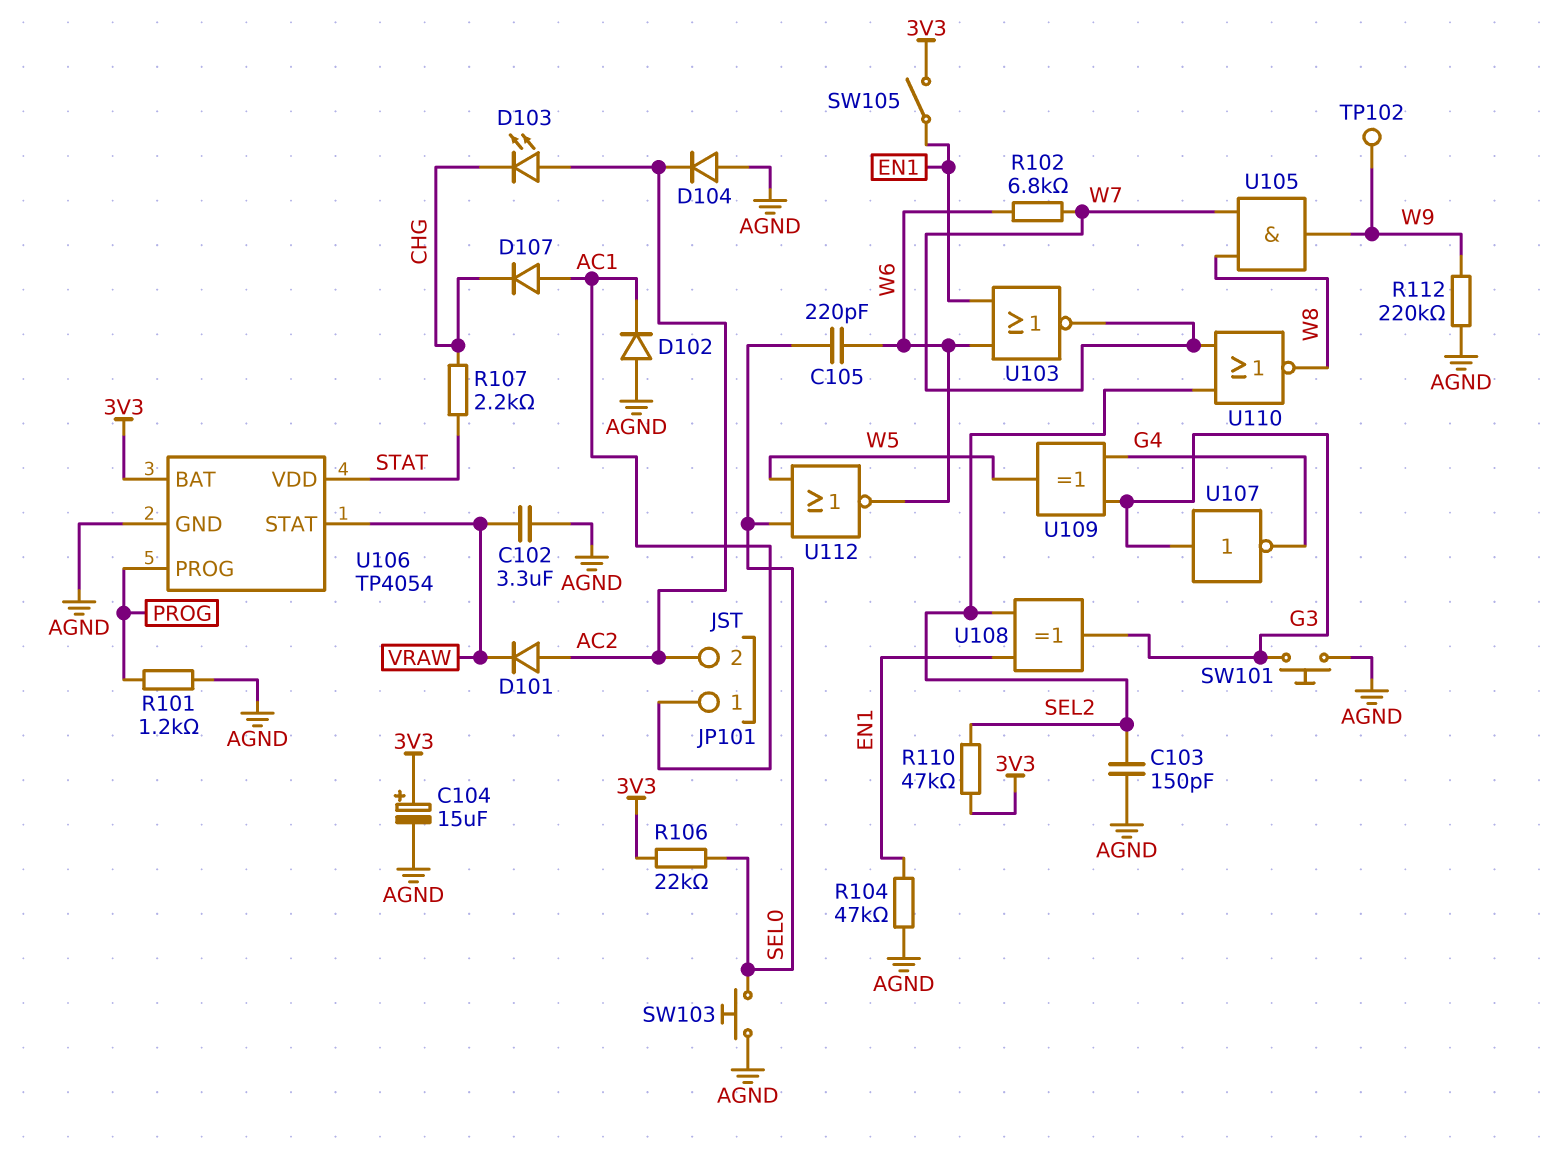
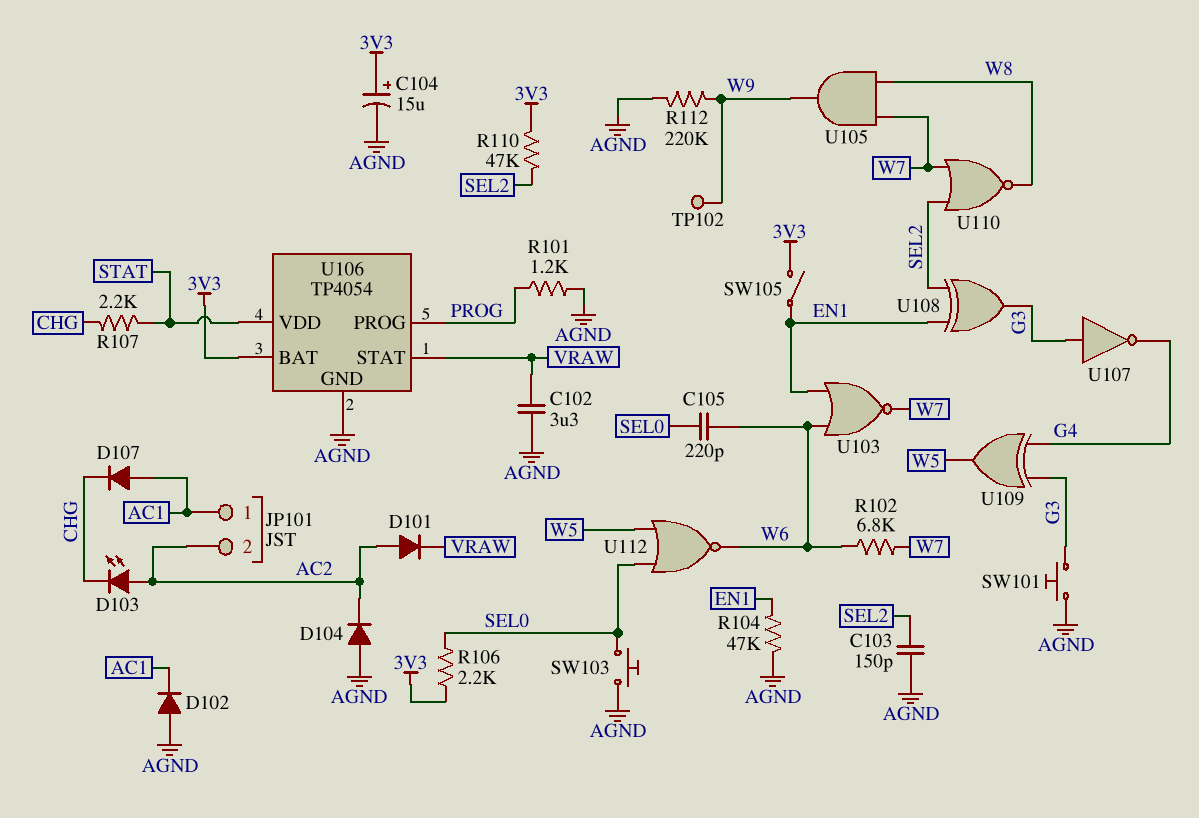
R106: 22k (3V3, SEL0) -> 2.2k (3V3, SEL0)

